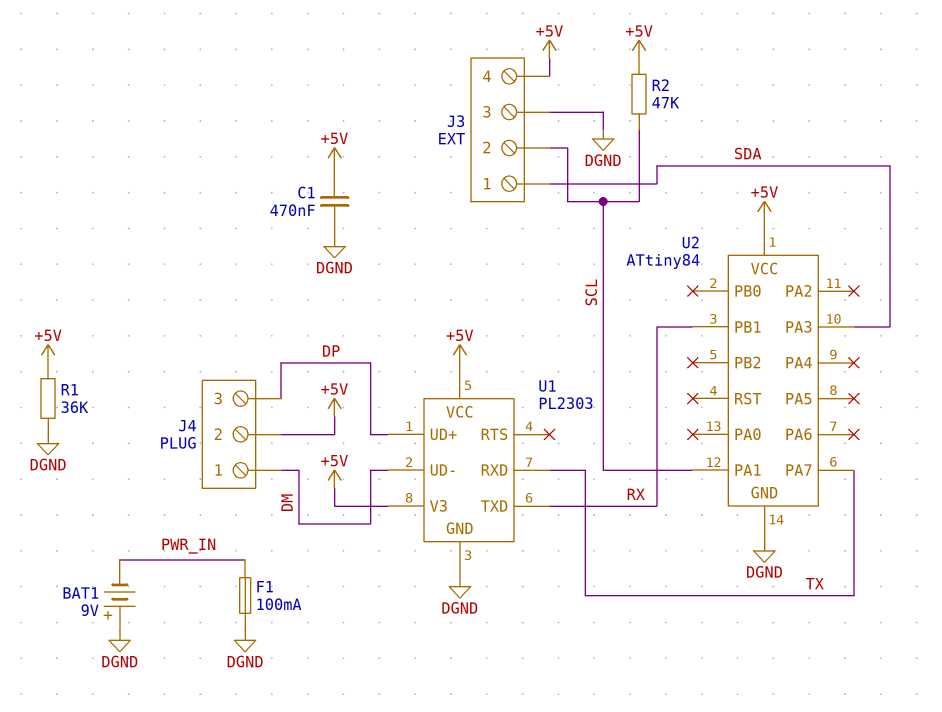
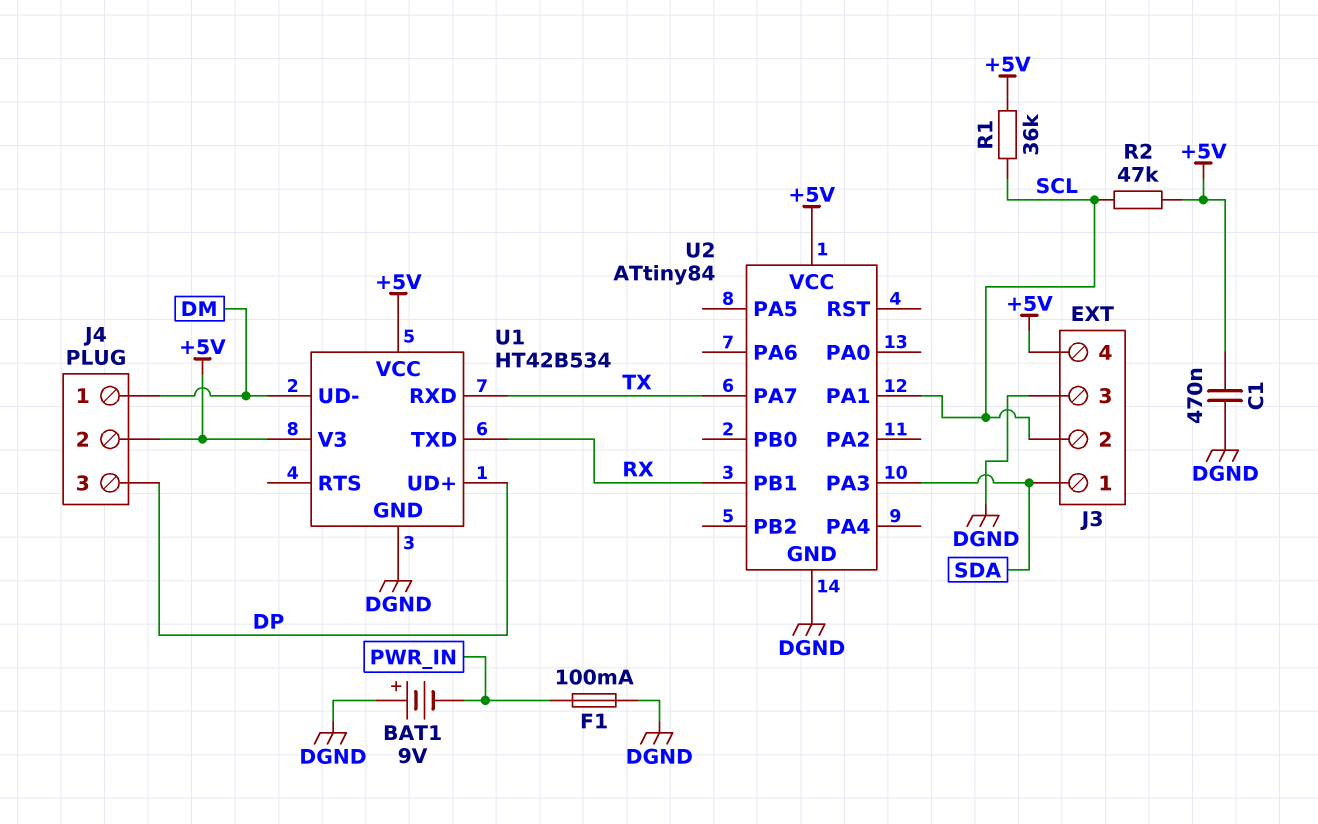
R1: 36k (+5V, DGND) -> 36k (+5V, SCL)
U1: PL2303 -> HT42B534

